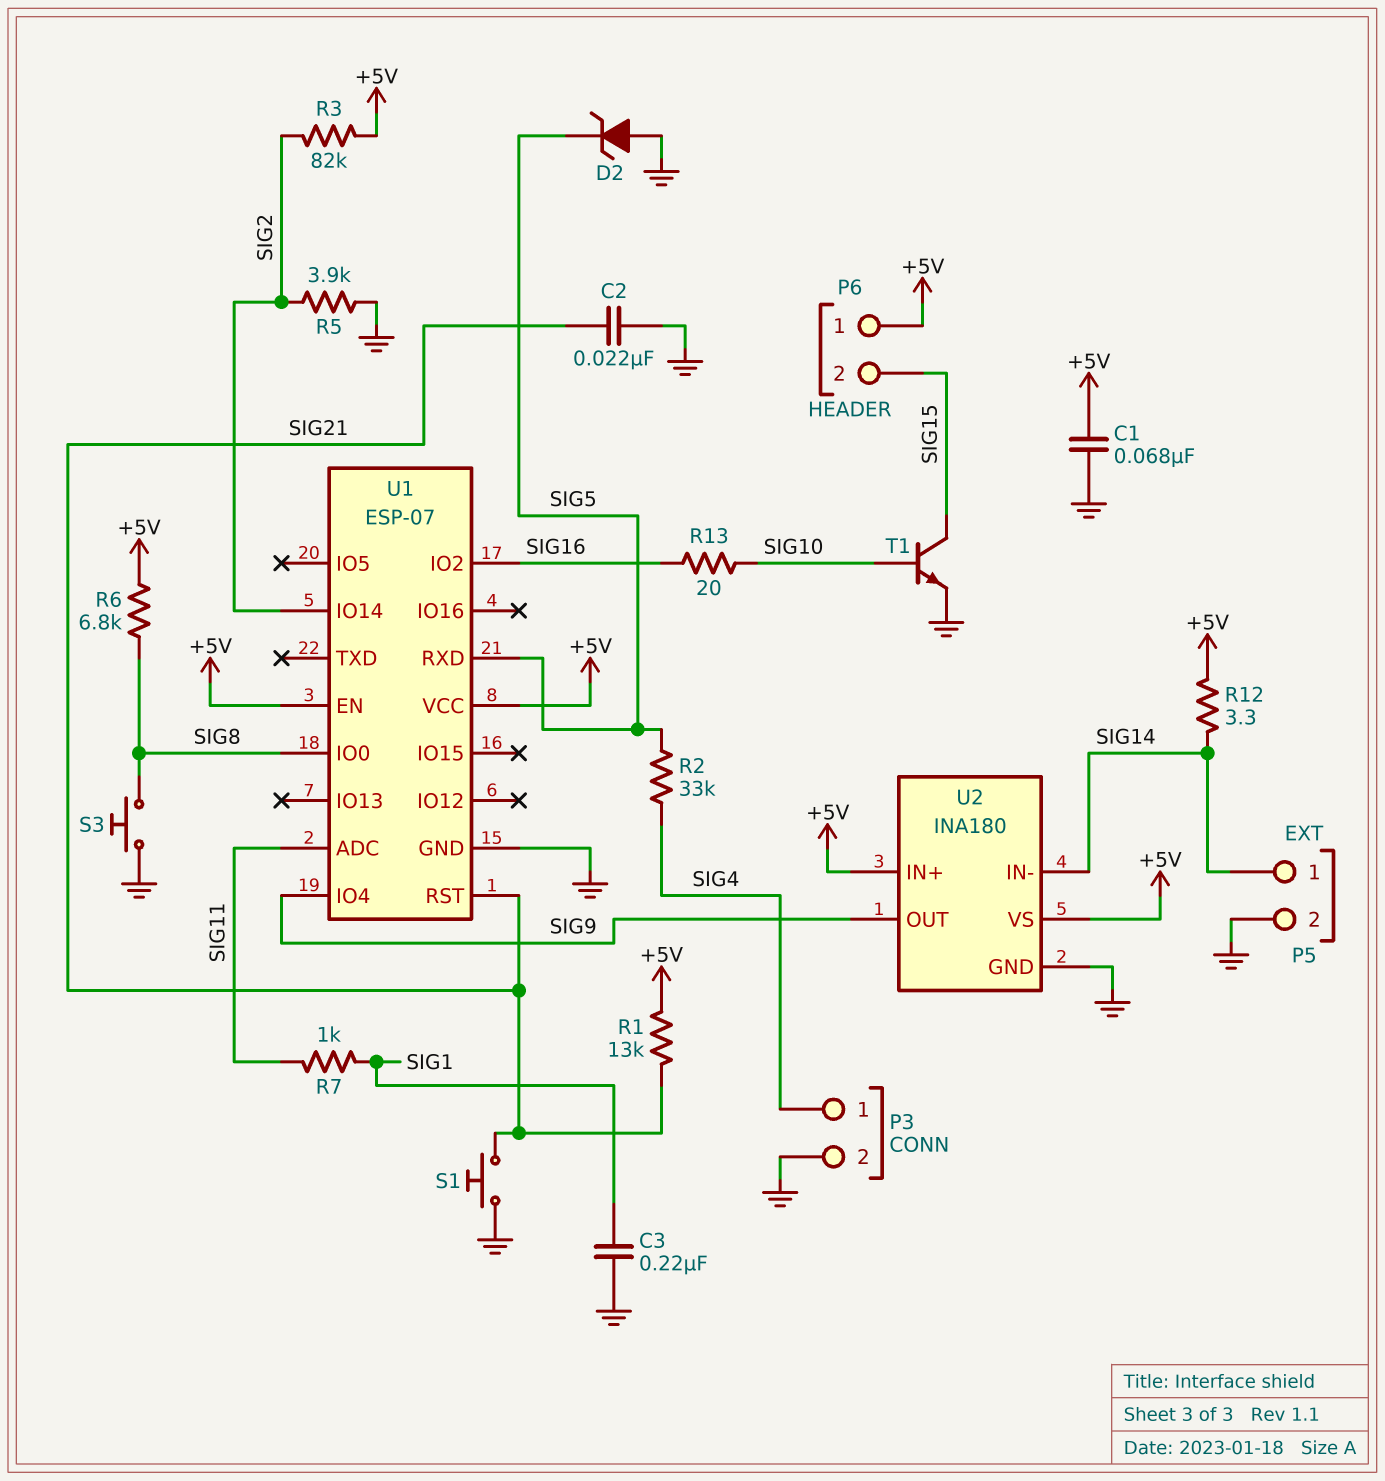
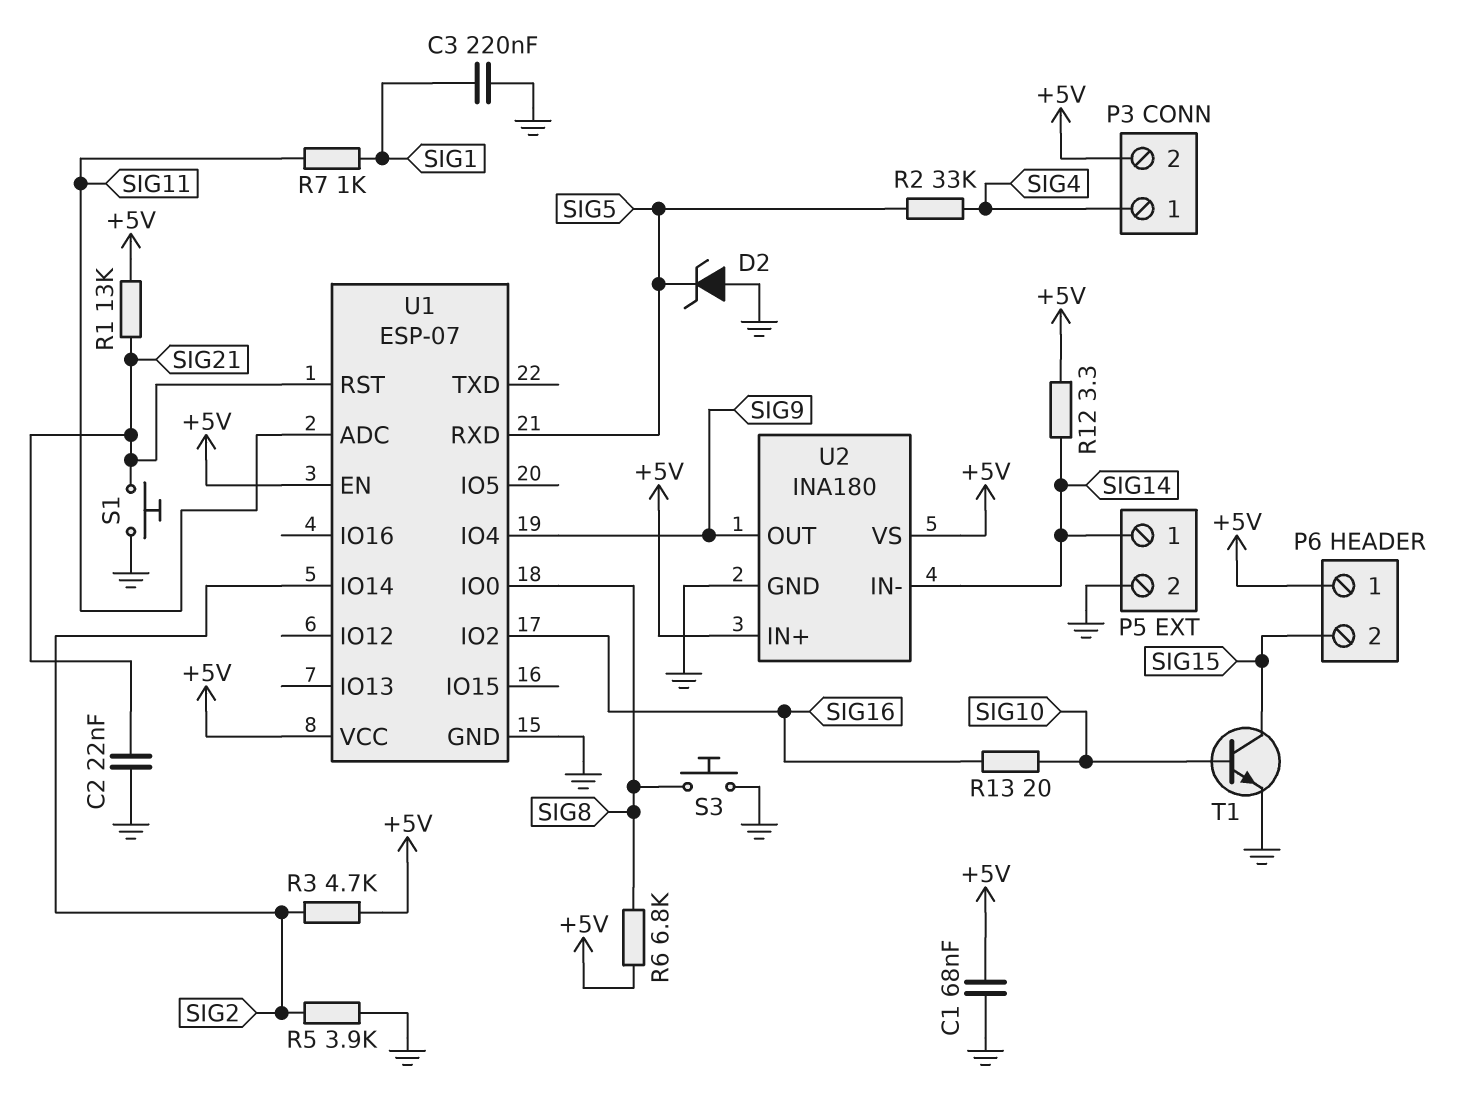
P3 pin 2: GND -> +5V
R3: 82k (+5V, SIG2) -> 4.7k (+5V, SIG2)

